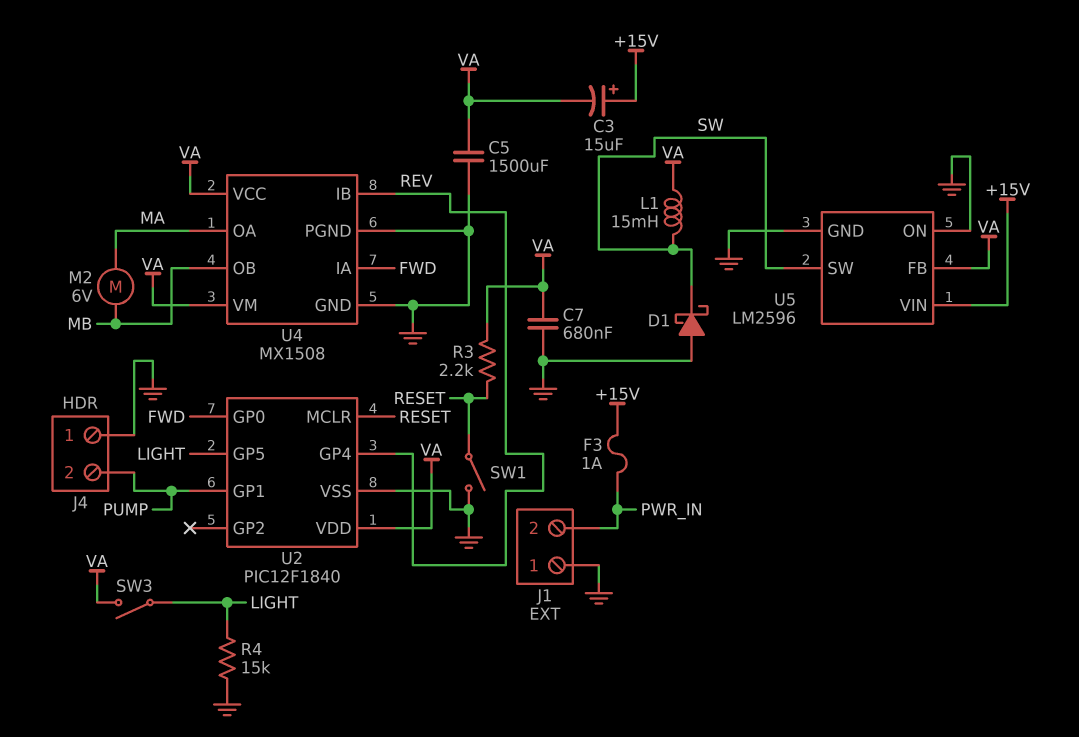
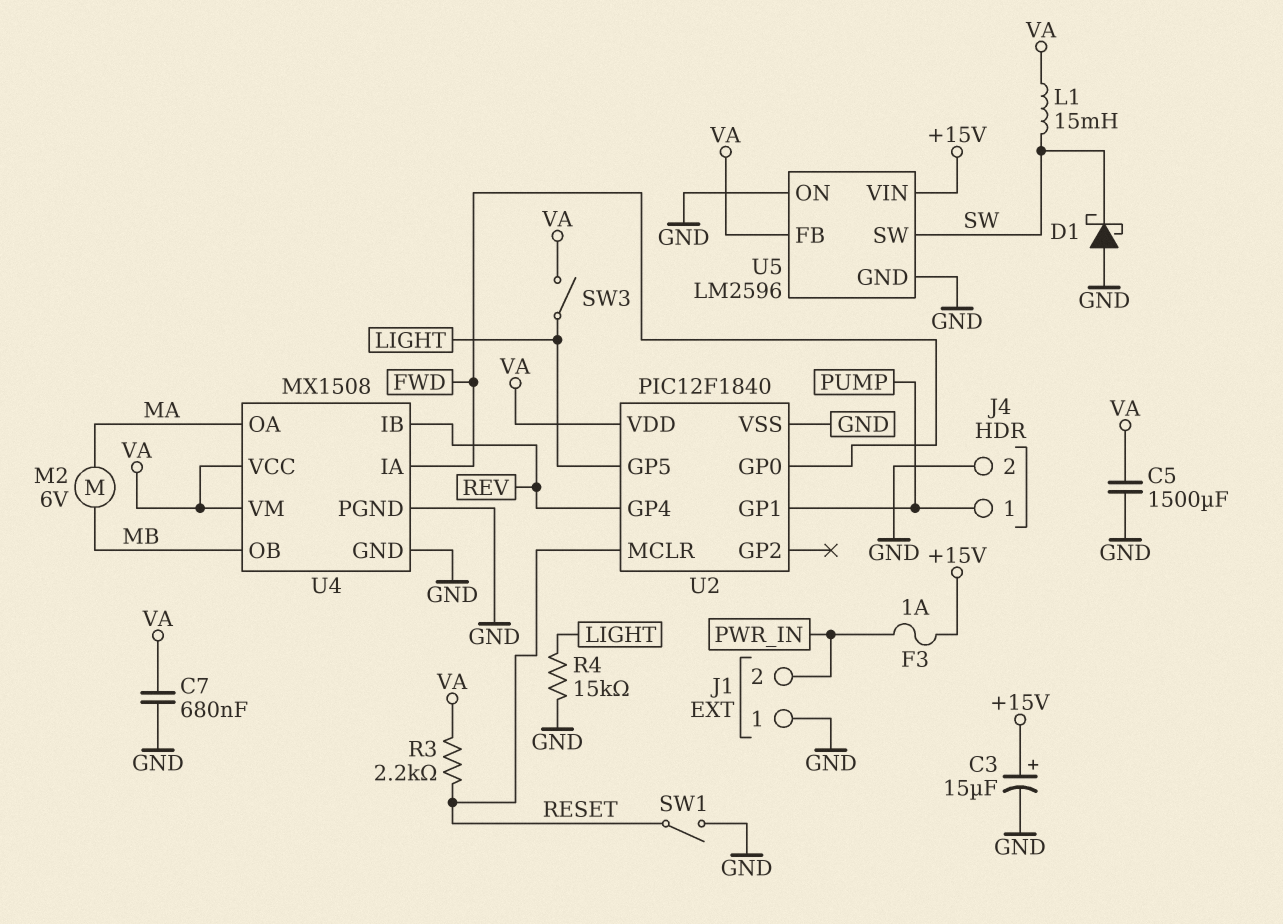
C3: 15uF (plus +15V, minus VA) -> 15uF (plus +15V, minus GND)
J4 pin 1: GND -> PUMP
J4 pin 2: PUMP -> GND

